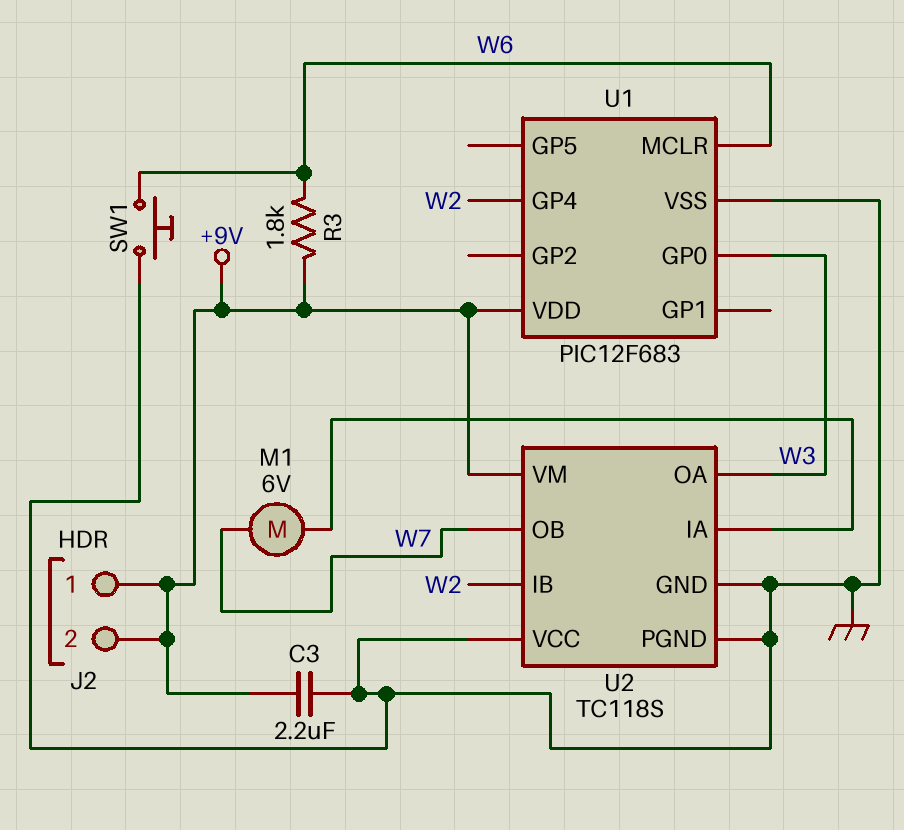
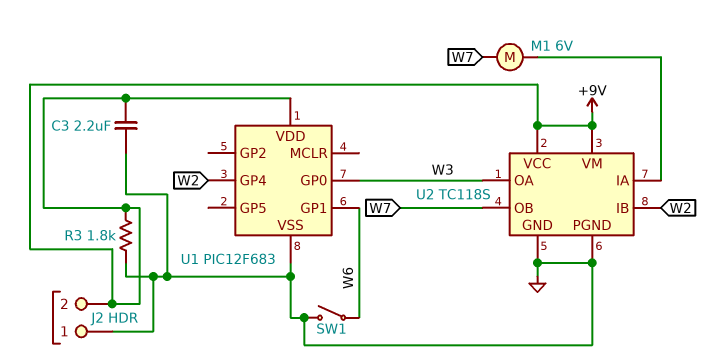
J2 pin 1: +9V -> GND
R3: 1.8k (+9V, W6) -> 1.8k (+9V, GND)
SW1: button (GND, W6) -> switch (GND, W6)
U1 pin GP1: none -> W6
U1 pin MCLR: W6 -> none
U2 pin VCC: GND -> +9V

